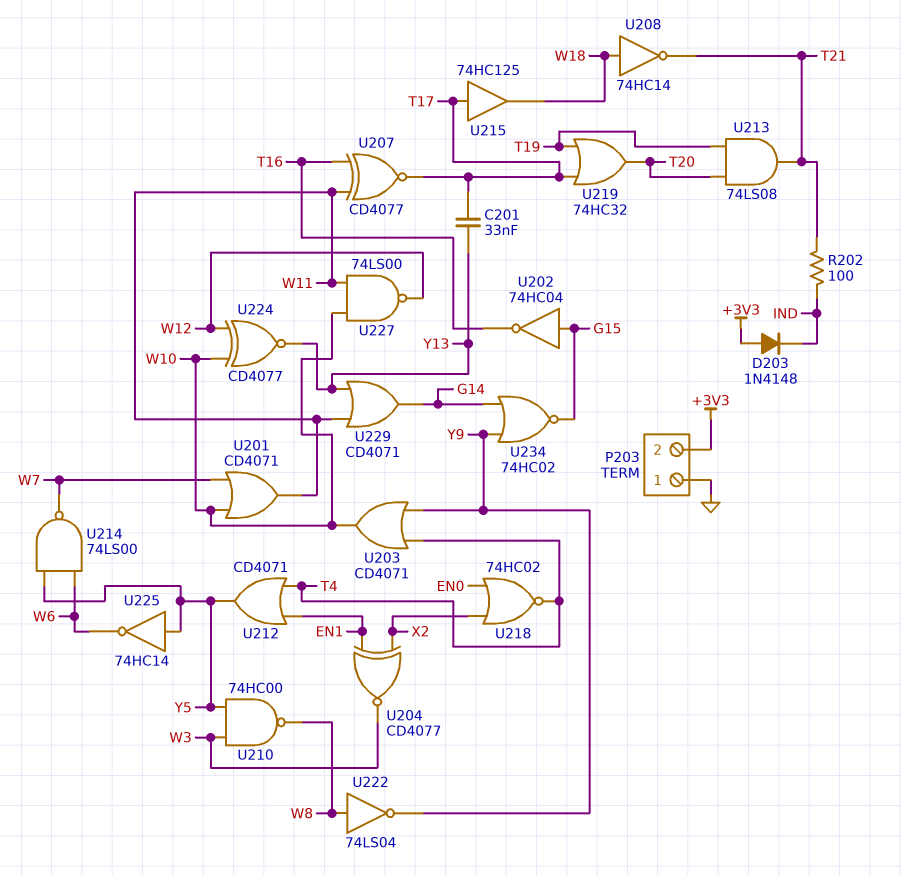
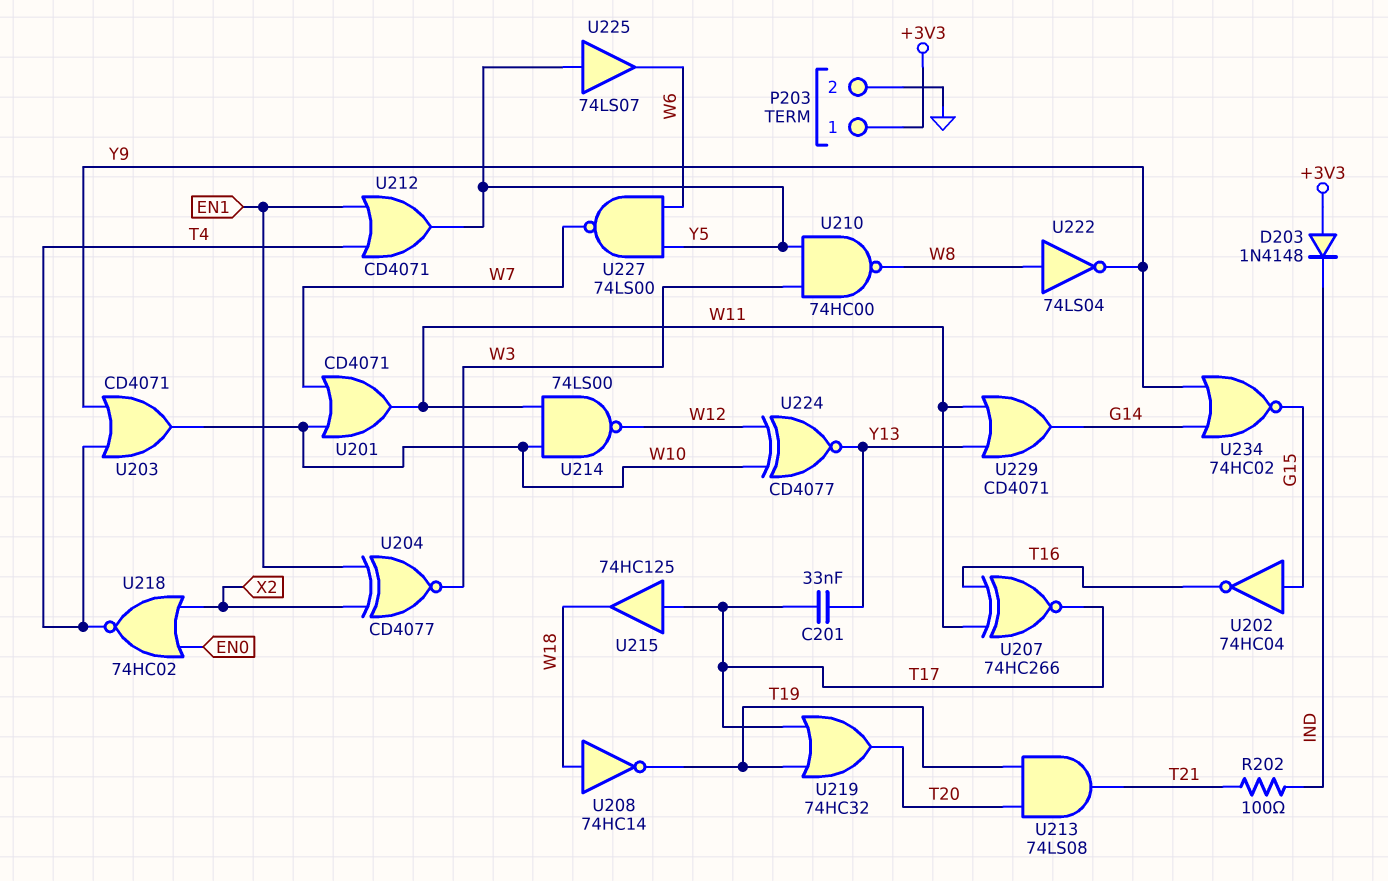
P203 pin 1: GND -> +3V3
P203 pin 2: +3V3 -> GND
U207: XNOR CD4077 (in T16, in W11, out T17) -> XNOR 74HC266 (in T16, in W11, out T17)
U208: NOT 74HC14 (in W18, out T21) -> NOT 74HC14 (in W18, out T19)
U214: NAND 74LS00 (in W6, in Y5, out W7) -> NAND 74LS00 (in W10, in W11, out W12)
U225: NOT 74HC14 (in Y5, out W6) -> buffer 74LS07 (in Y5, out W6)
U227: NAND 74LS00 (in W10, in W11, out W12) -> NAND 74LS00 (in W6, in Y5, out W7)

